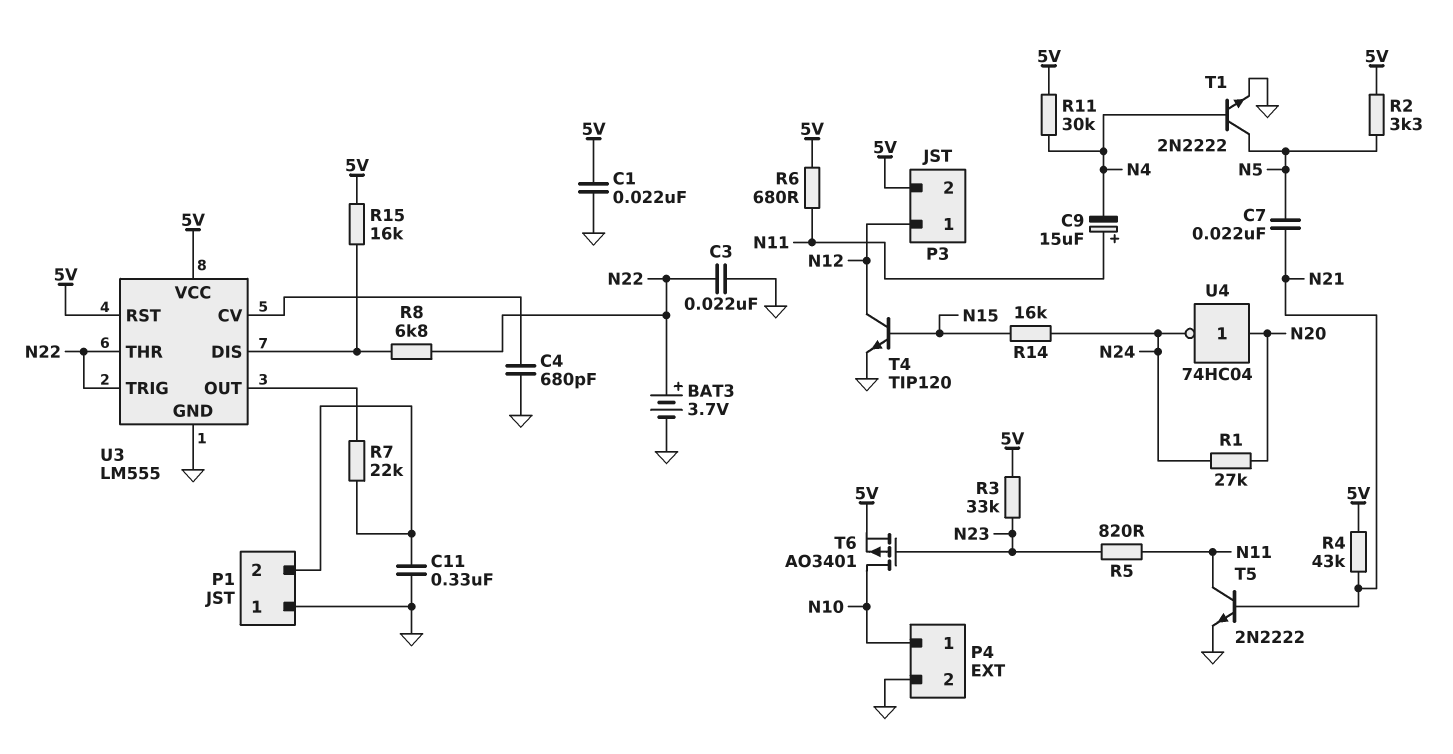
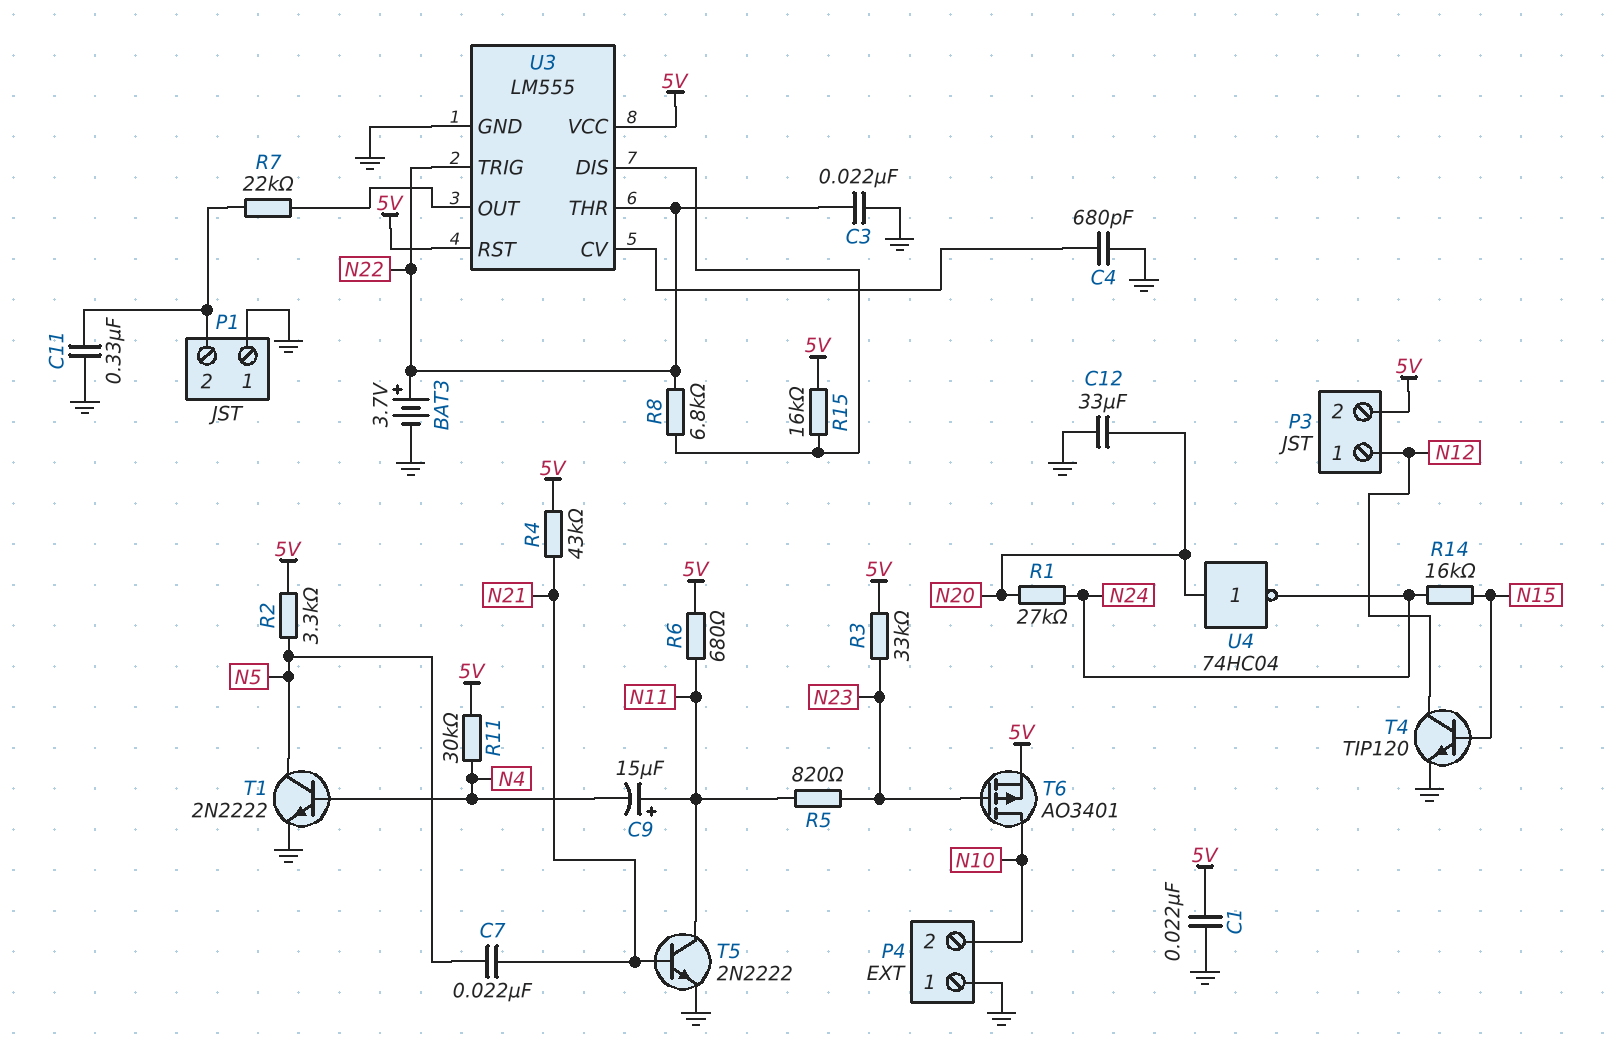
C12: none -> 33uF (GND, N20)
P4 pin 1: N10 -> GND
P4 pin 2: GND -> N10

